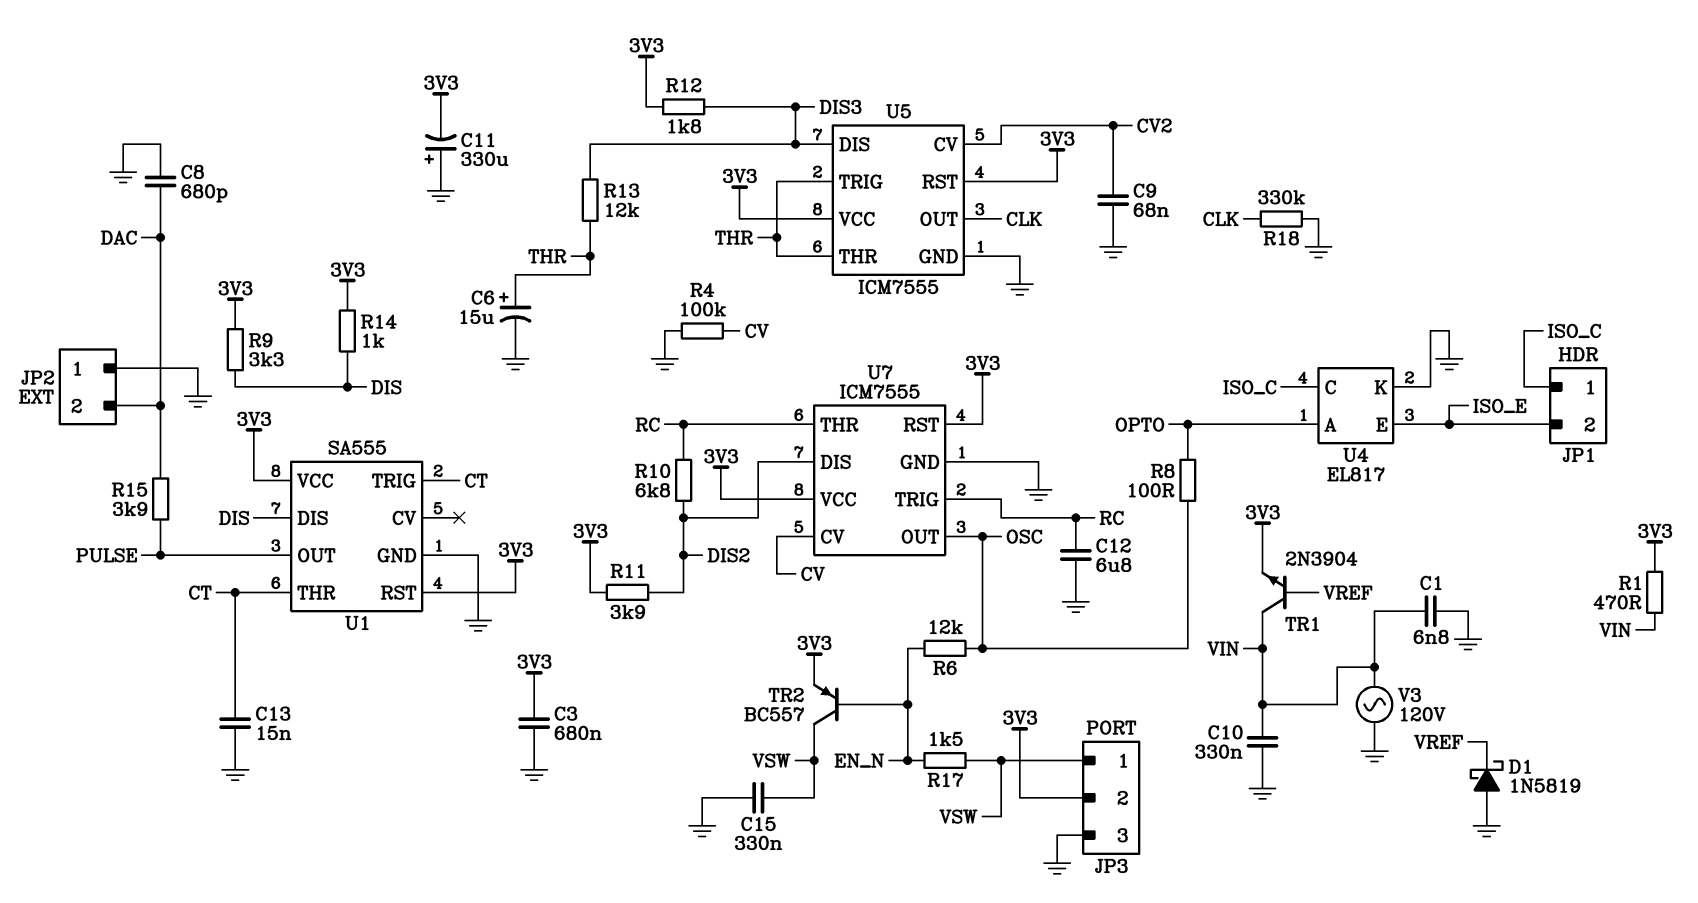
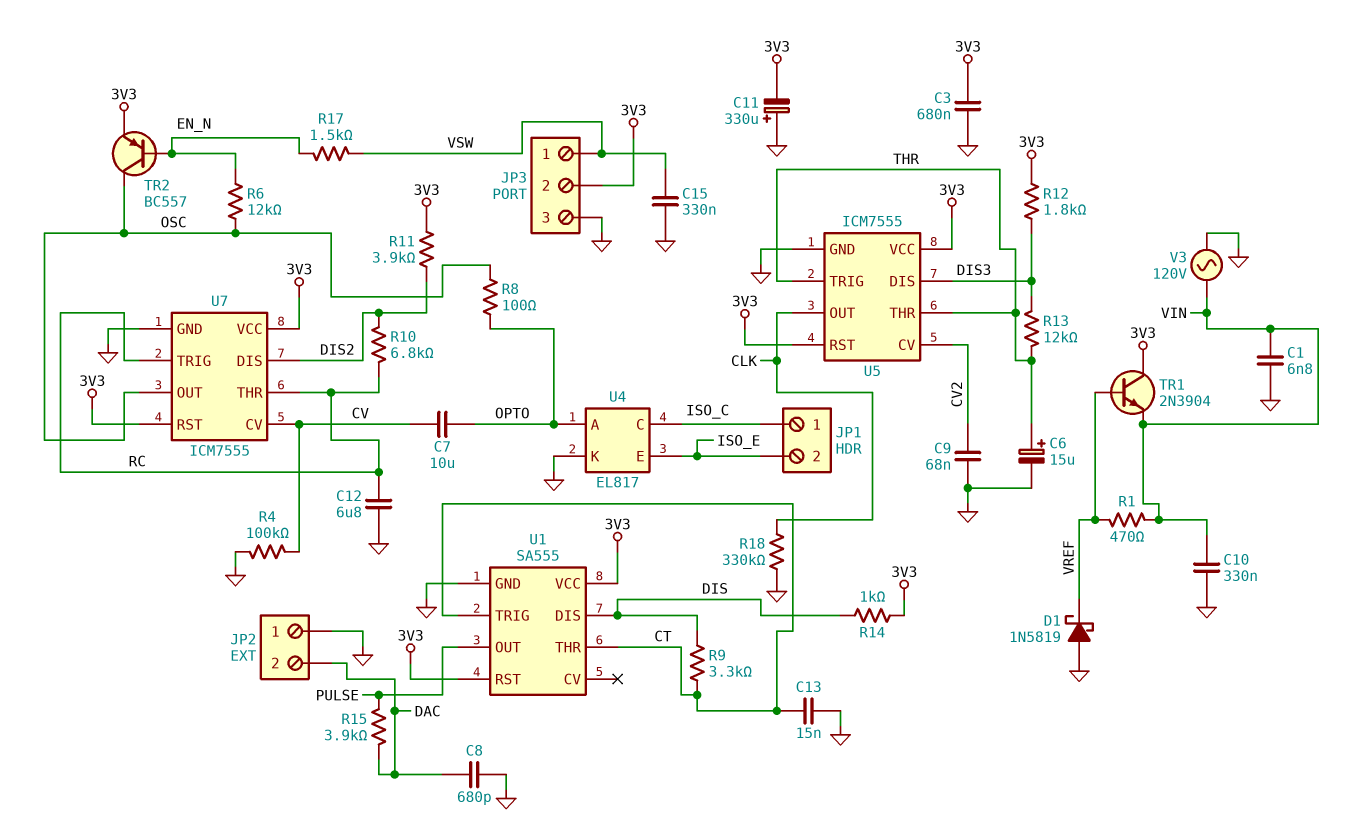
C7: none -> 10uF (CV, OPTO)
R1: 470 (3V3, VIN) -> 470 (VIN, VREF)
R9: 3.3k (3V3, DIS) -> 3.3k (CT, DIS)
TR1: NPN 2N3904 (B VREF, C VIN, E 3V3) -> NPN 2N3904 (B VREF, C 3V3, E VIN)
TR2: PNP BC557 (B EN_N, C VSW, E 3V3) -> PNP BC557 (B EN_N, C OSC, E 3V3)

